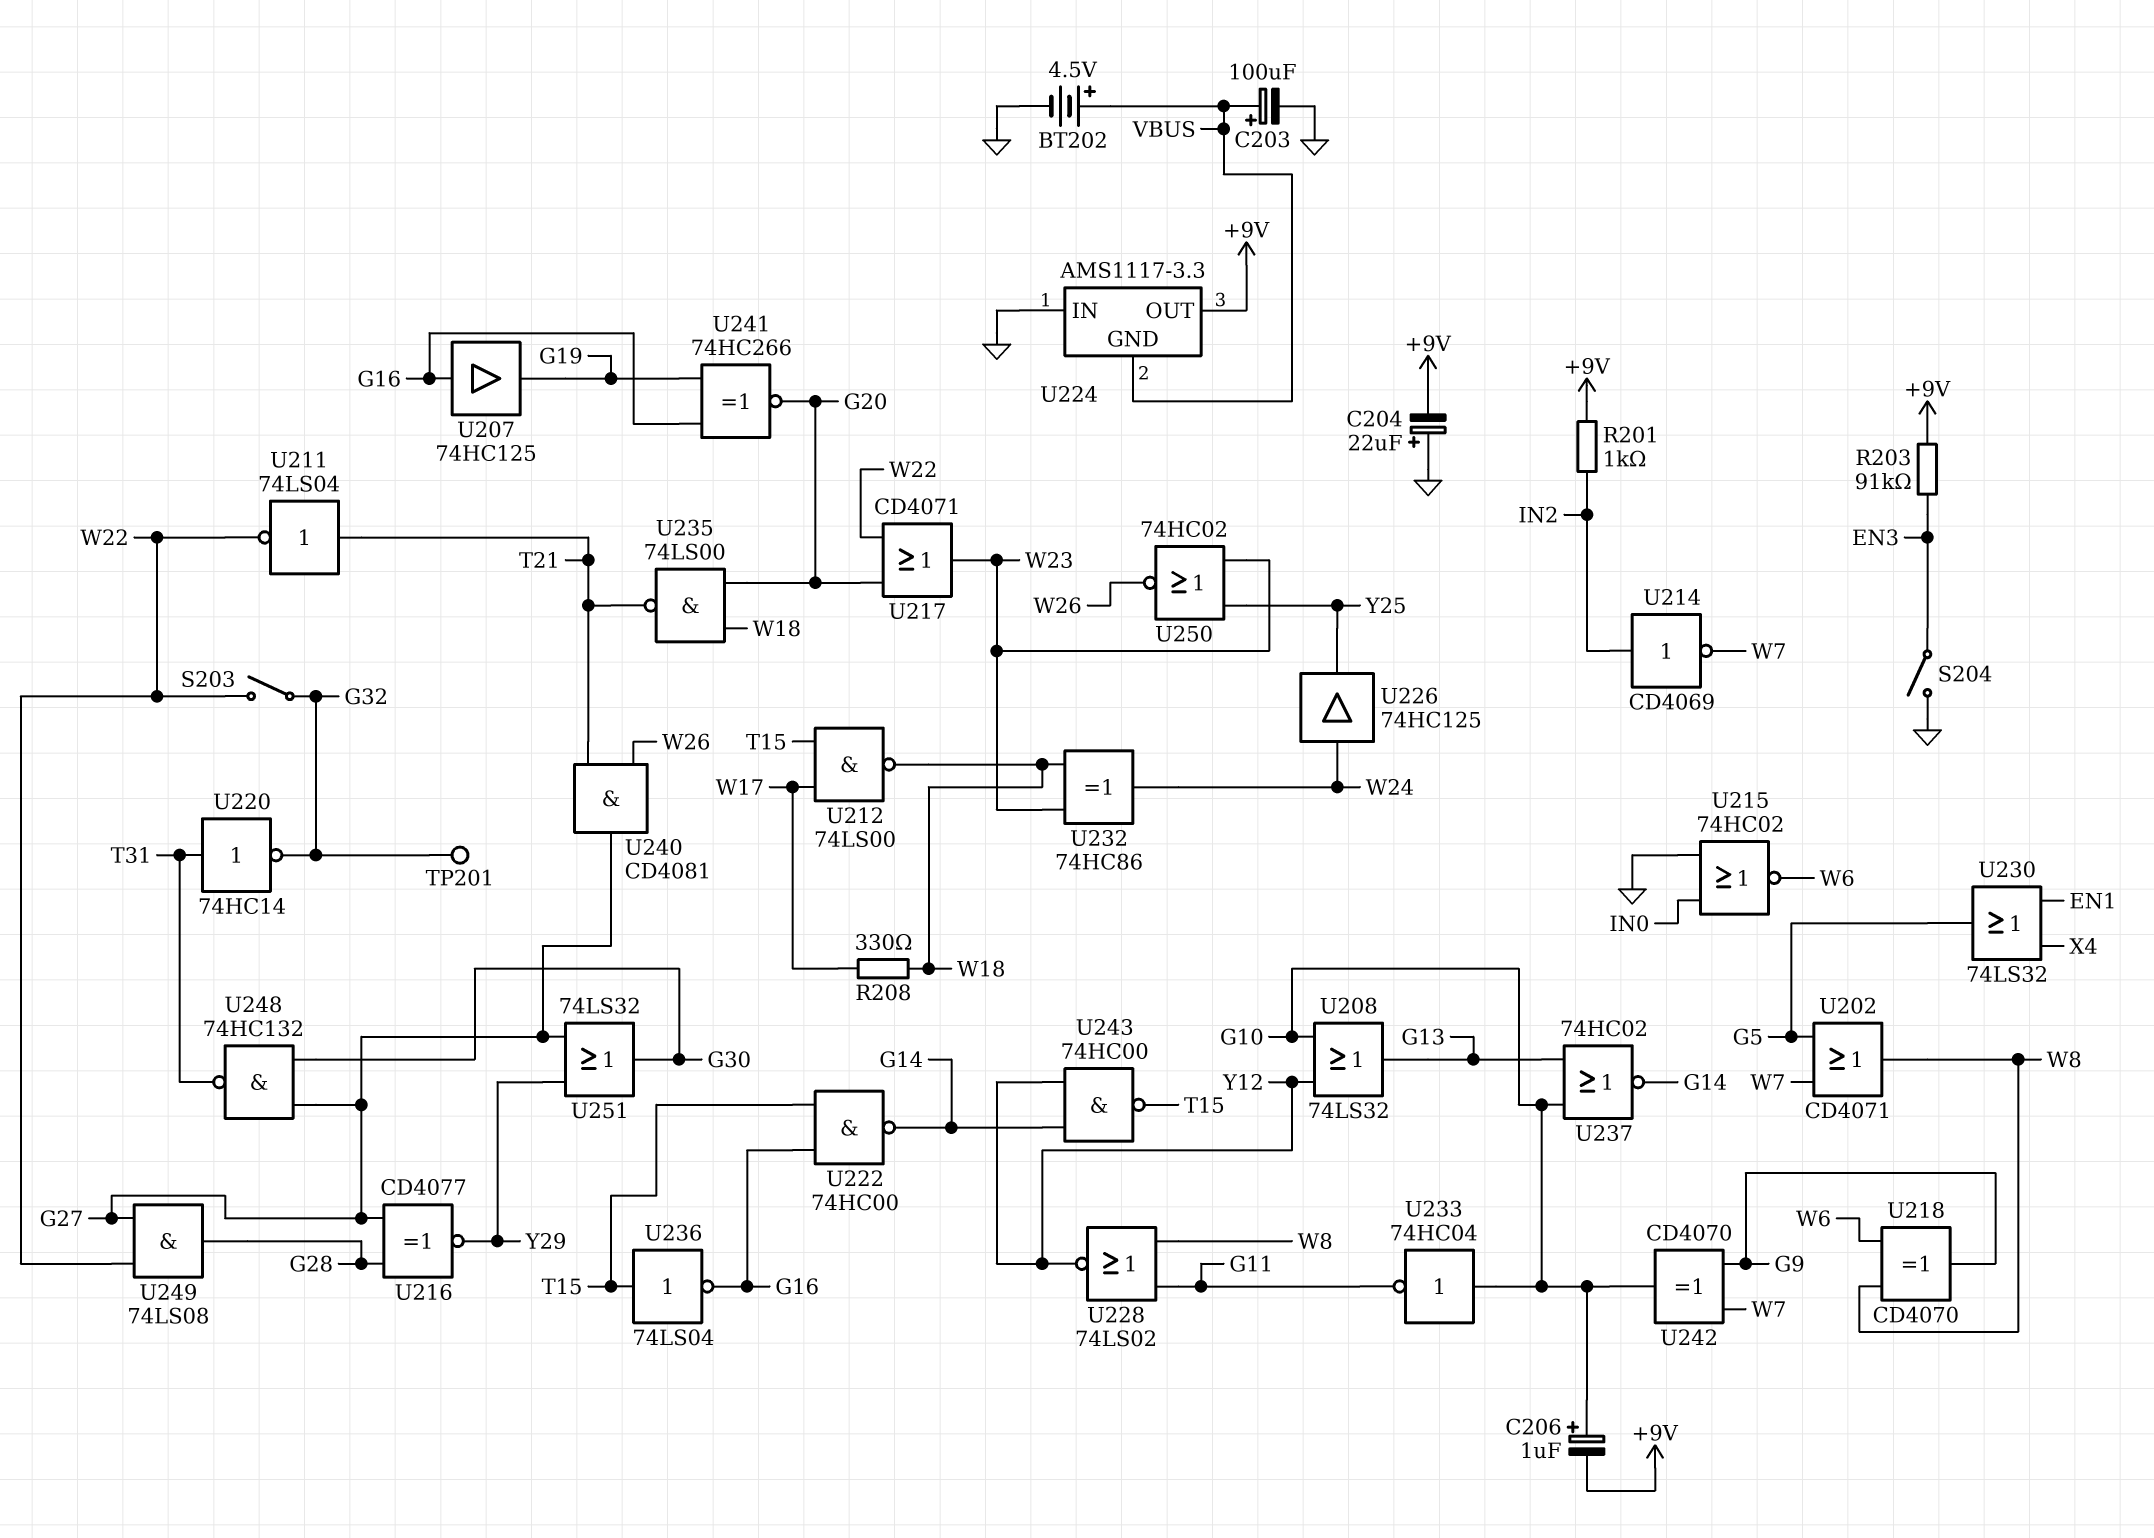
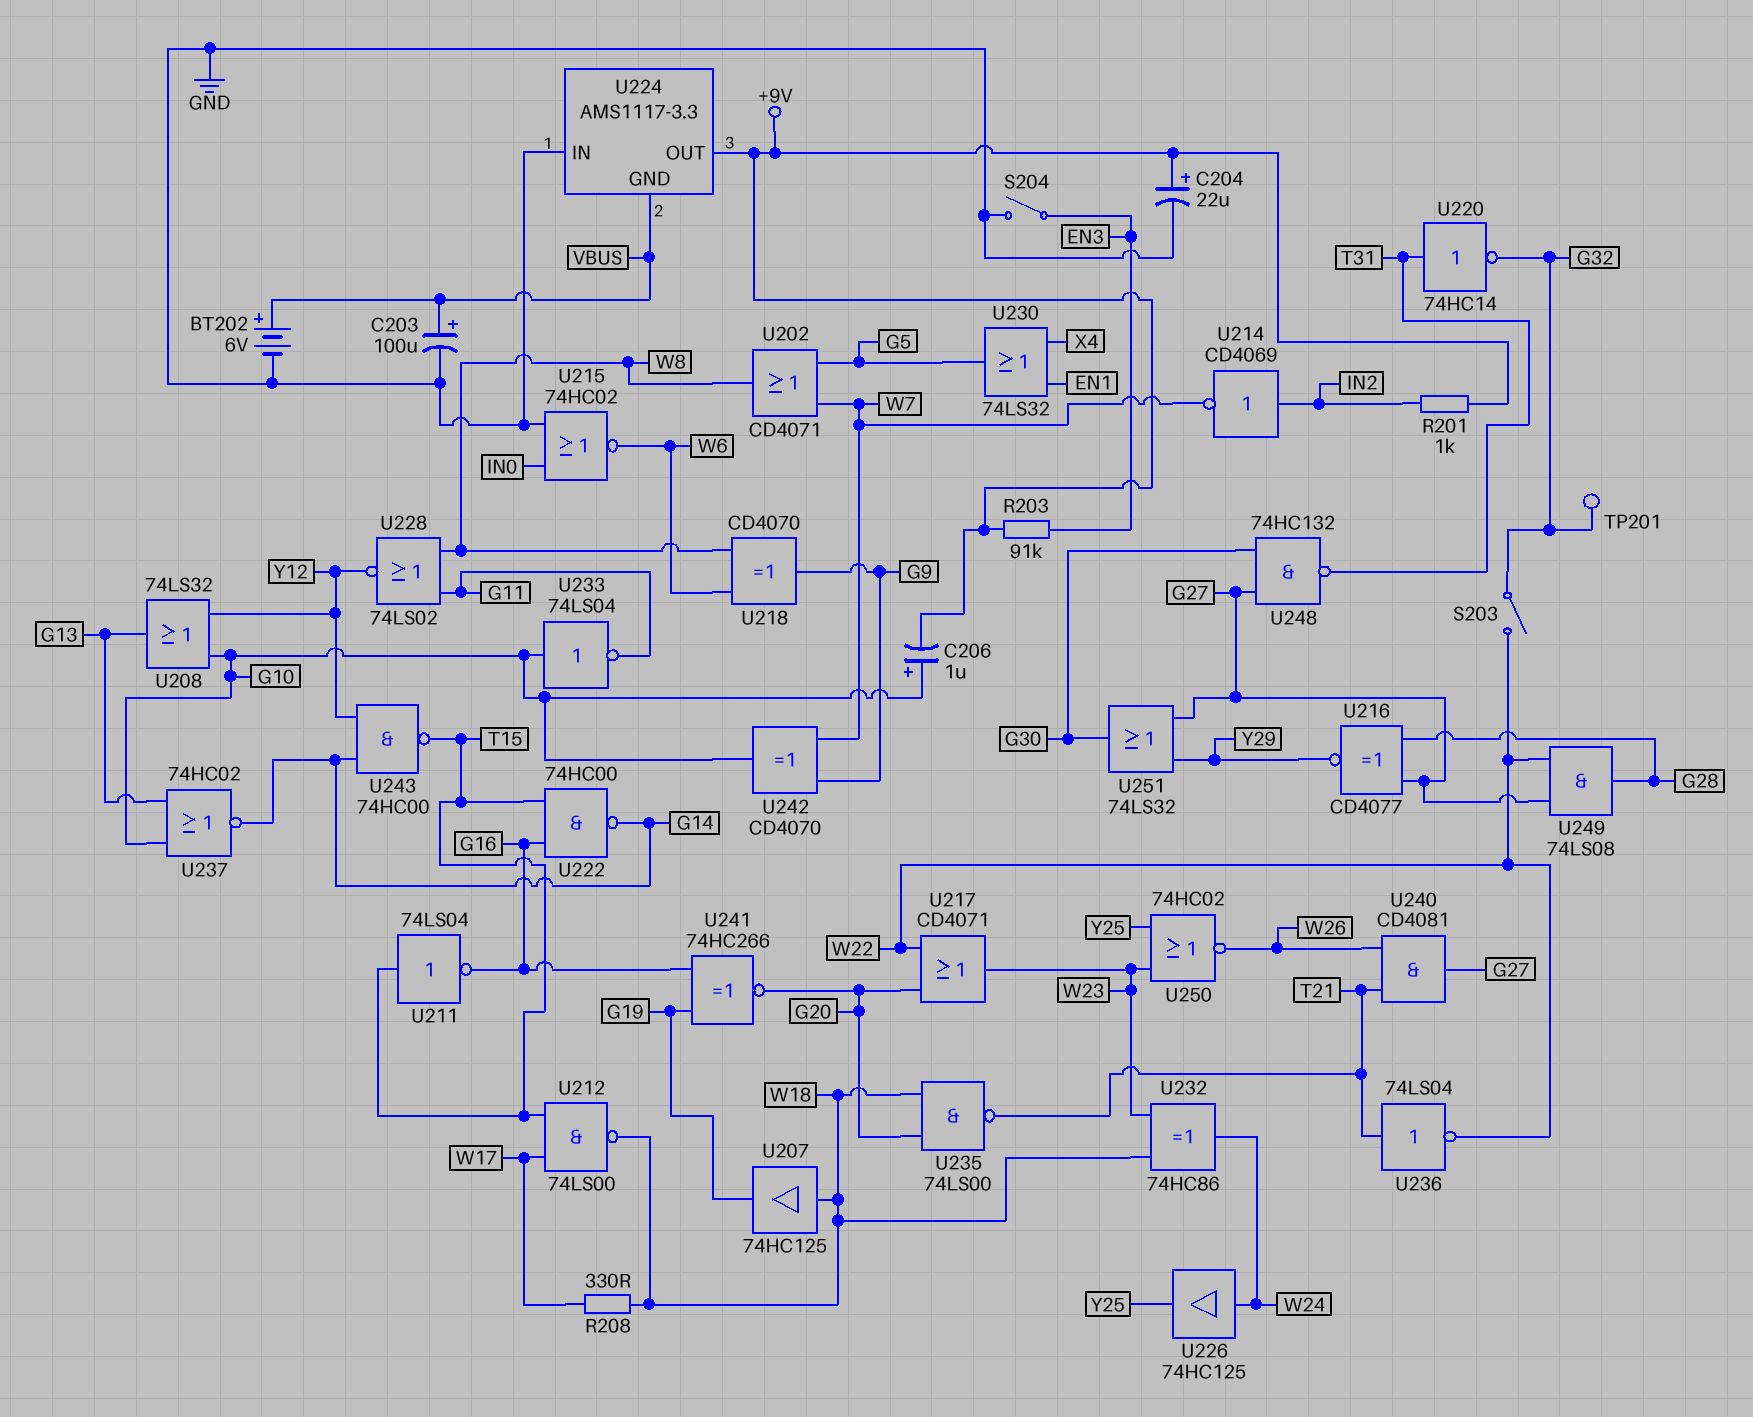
BT202: 4.5V (plus VBUS, minus GND) -> 6V (plus VBUS, minus GND)
C204: 22uF (plus GND, minus +9V) -> 22uF (plus +9V, minus GND)
U207: buffer 74HC125 (in G16, out G19) -> buffer 74HC125 (in W18, out G19)
U211: NOT 74LS04 (in T21, out W22) -> NOT 74LS04 (in T15, out G16)
U233: NOT 74HC04 (in G10, out G11) -> NOT 74LS04 (in G10, out G11)
U236: NOT 74LS04 (in T15, out G16) -> NOT 74LS04 (in T21, out W22)

